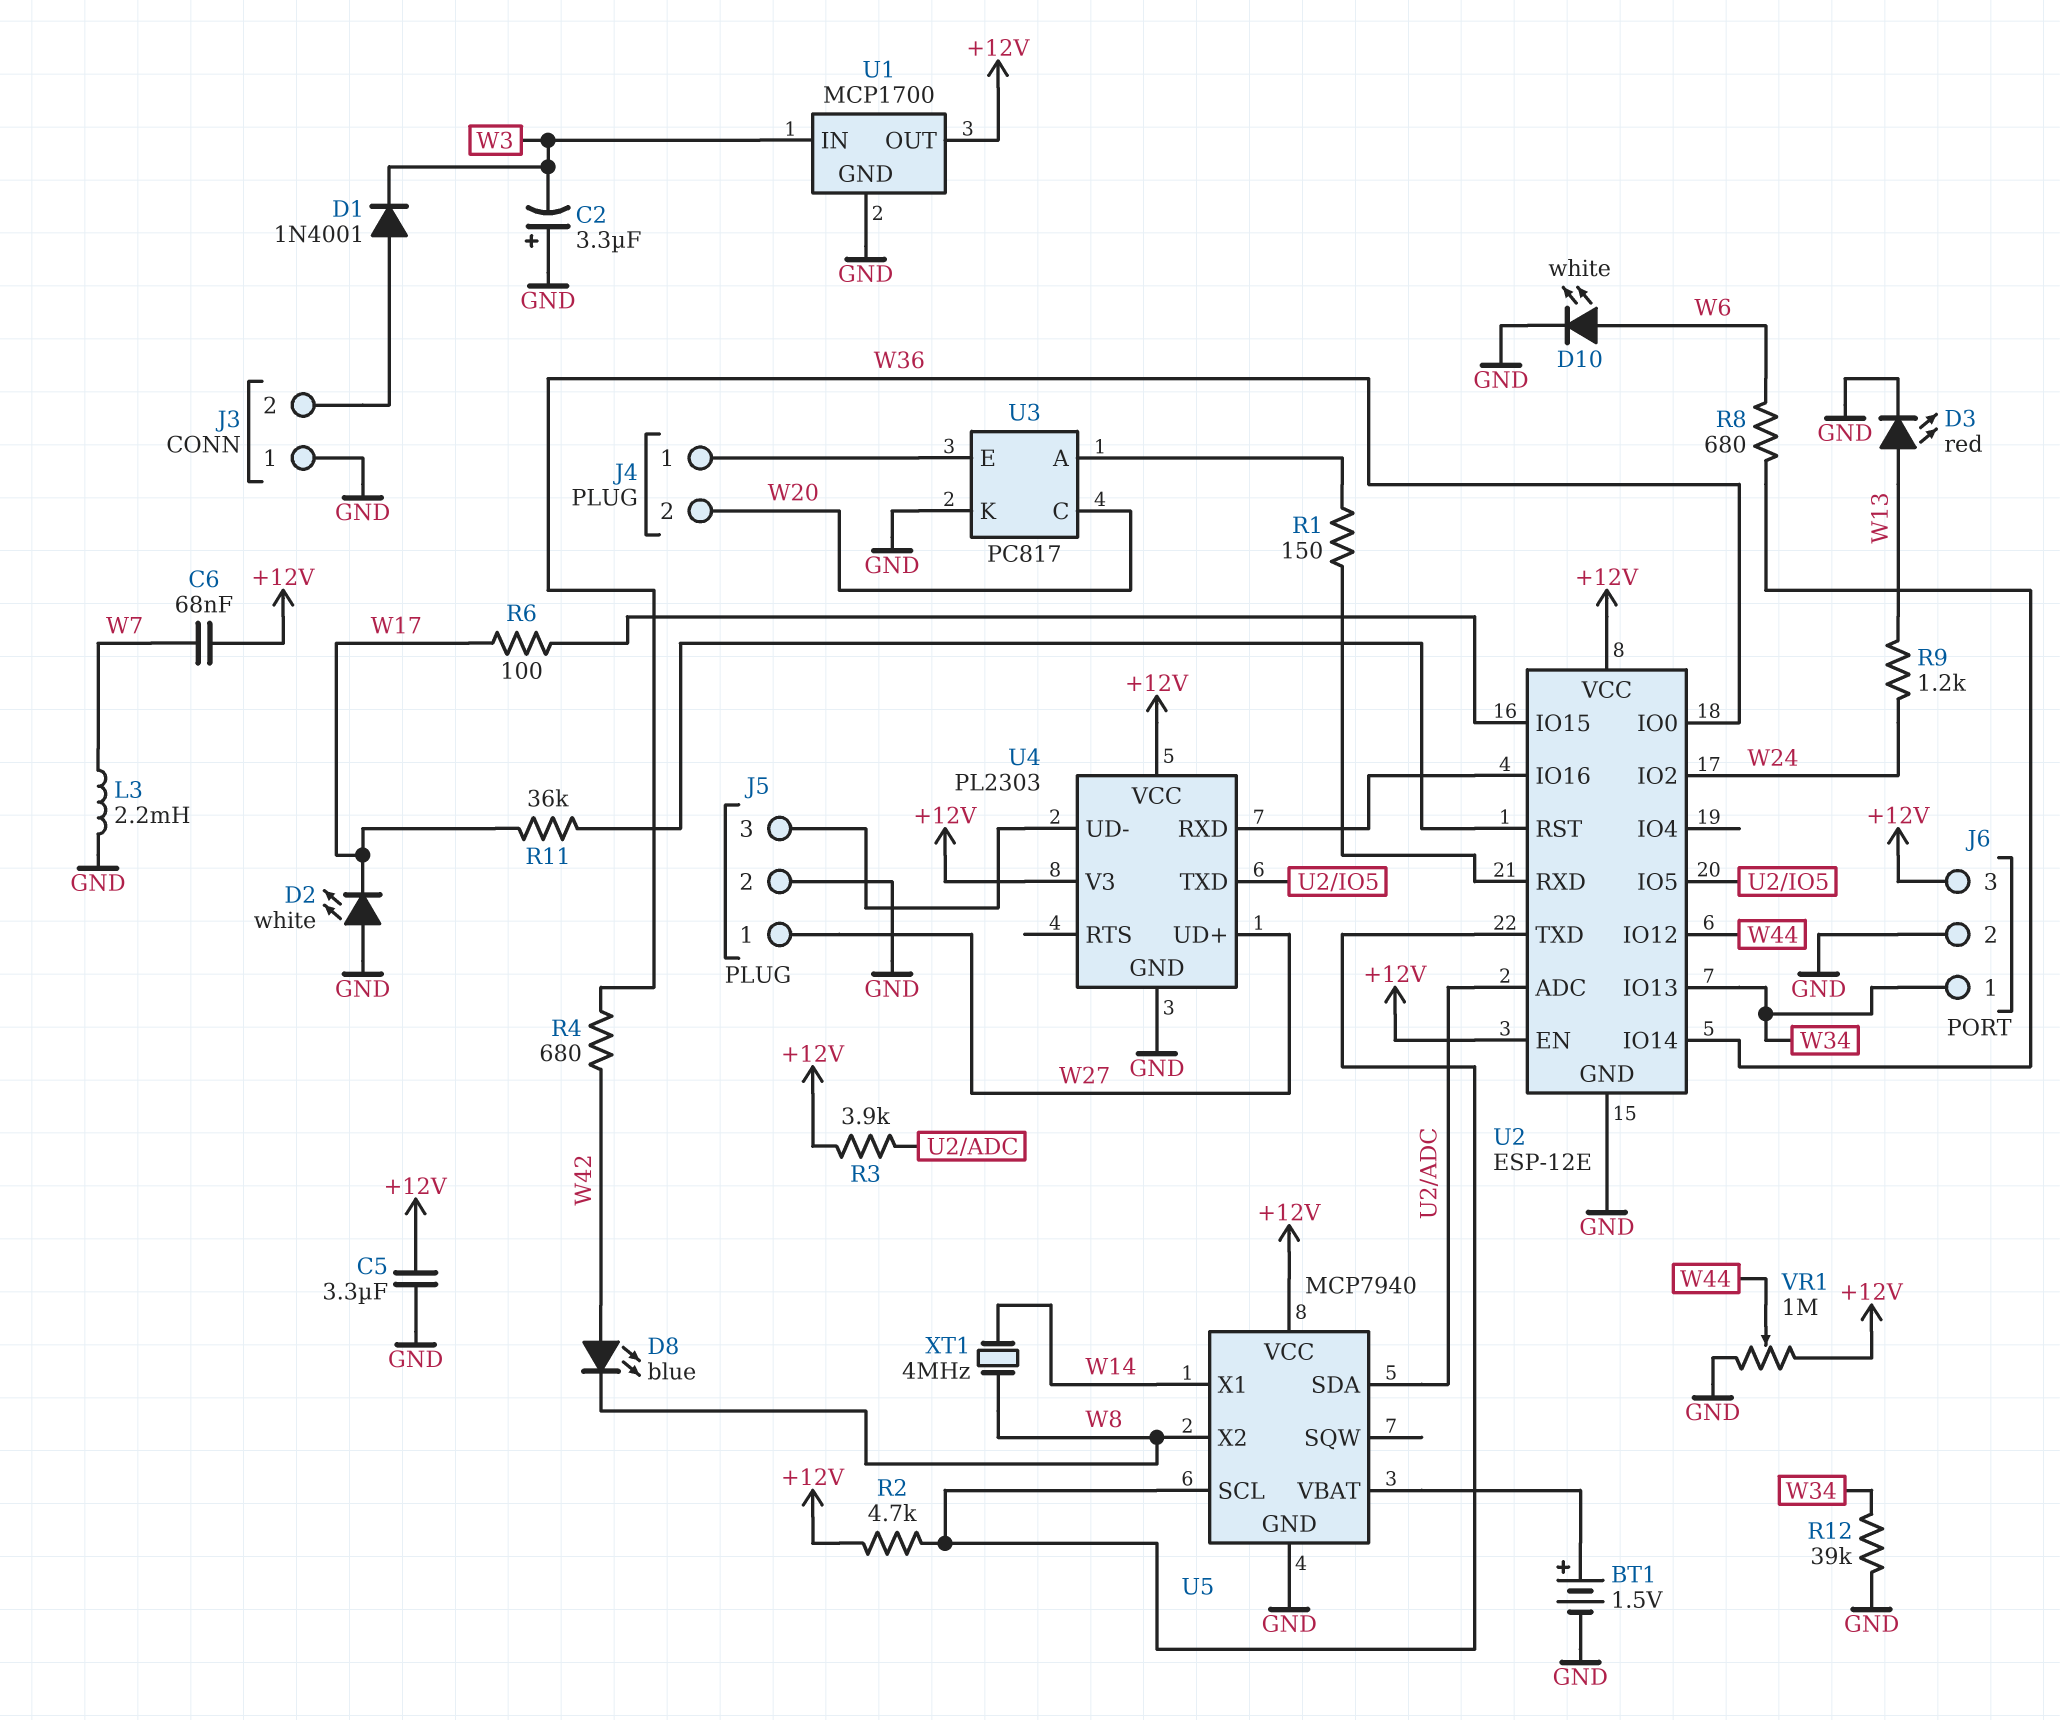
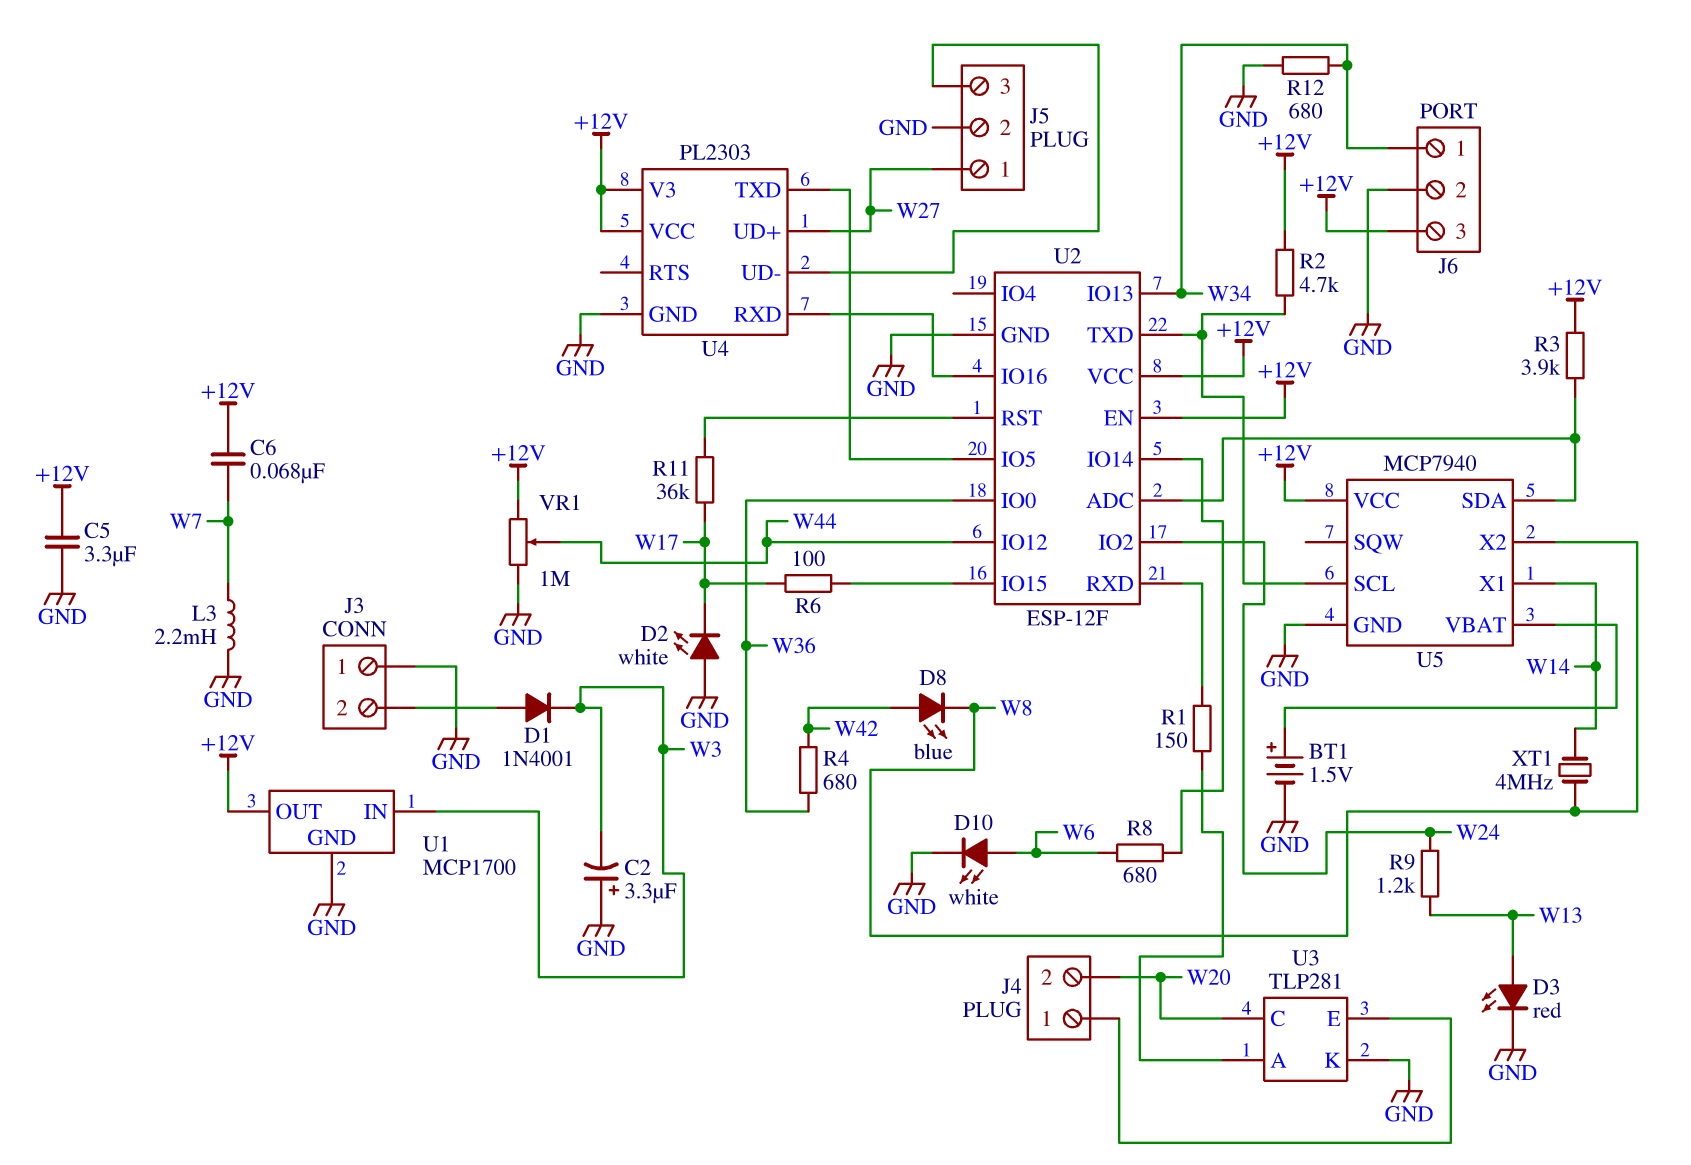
R12: 39k (GND, W34) -> 680 (GND, W34)
U2: ESP-12E -> ESP-12F
U3: PC817 -> TLP281

